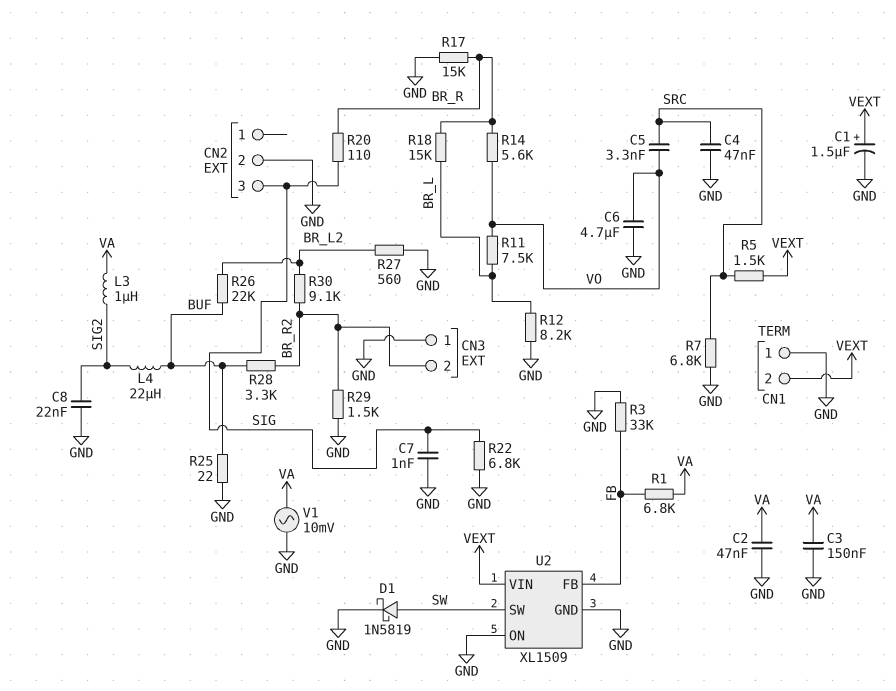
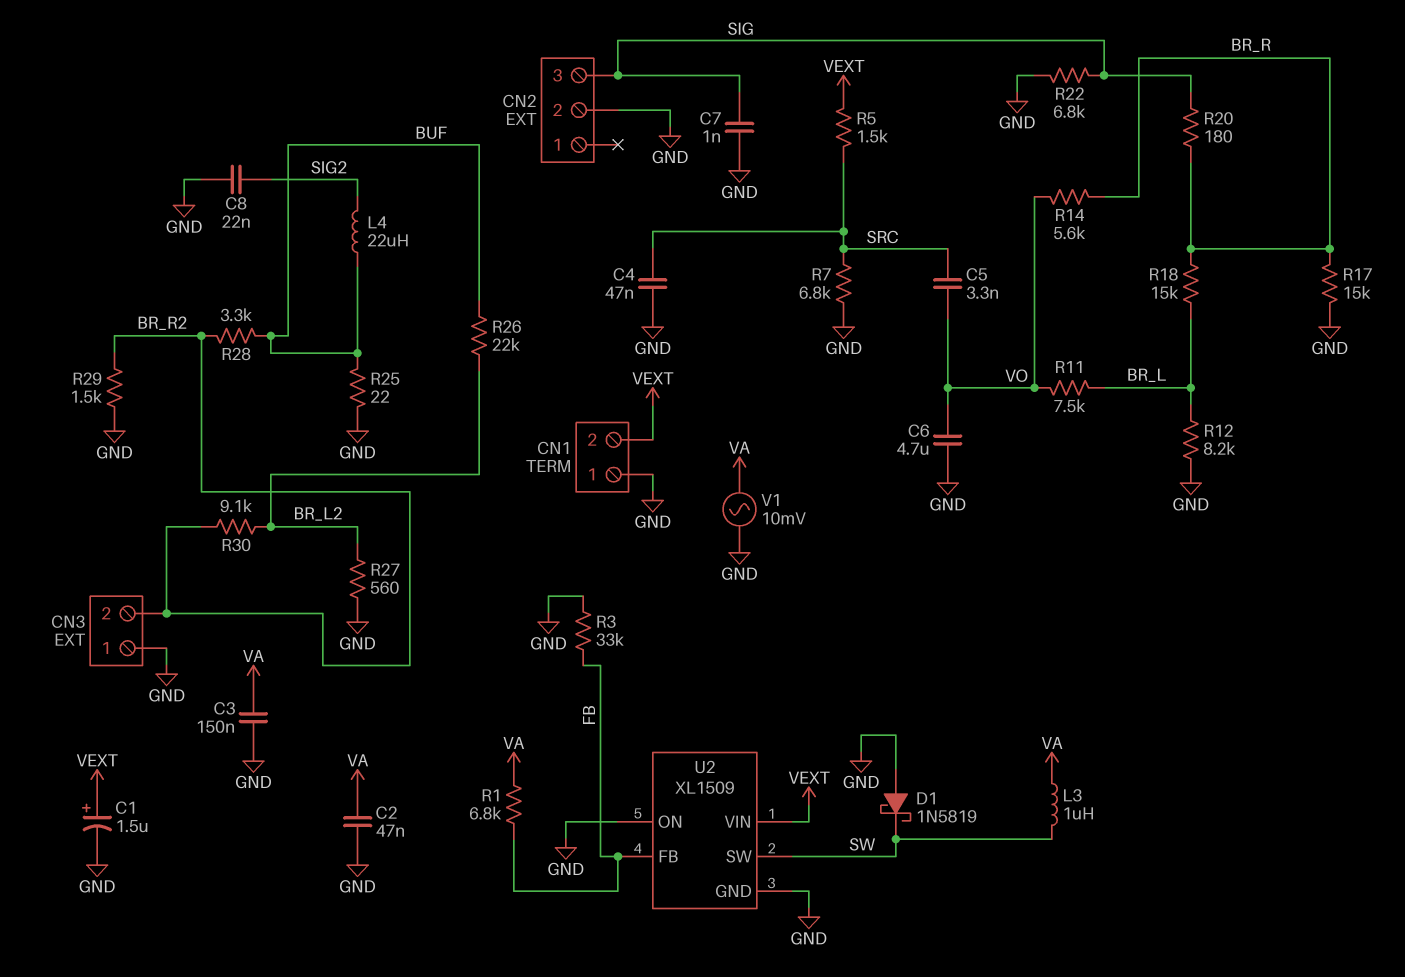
D1: schottky 1N5819 (A SW, K GND) -> schottky 1N5819 (A GND, K SW)
L3: 1uH (SIG2, VA) -> 1uH (SW, VA)
R20: 110 (BR_R, SIG) -> 180 (BR_R, SIG)

